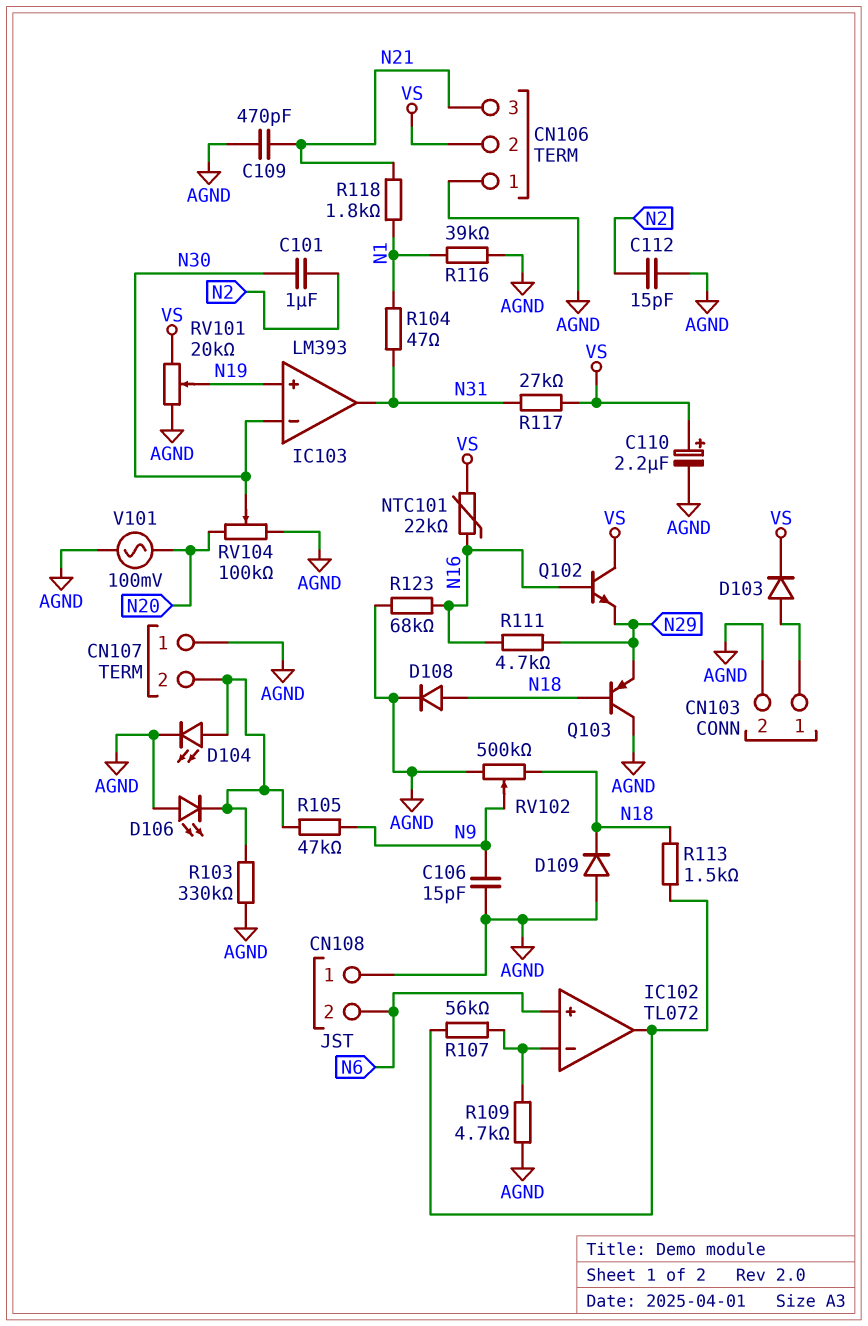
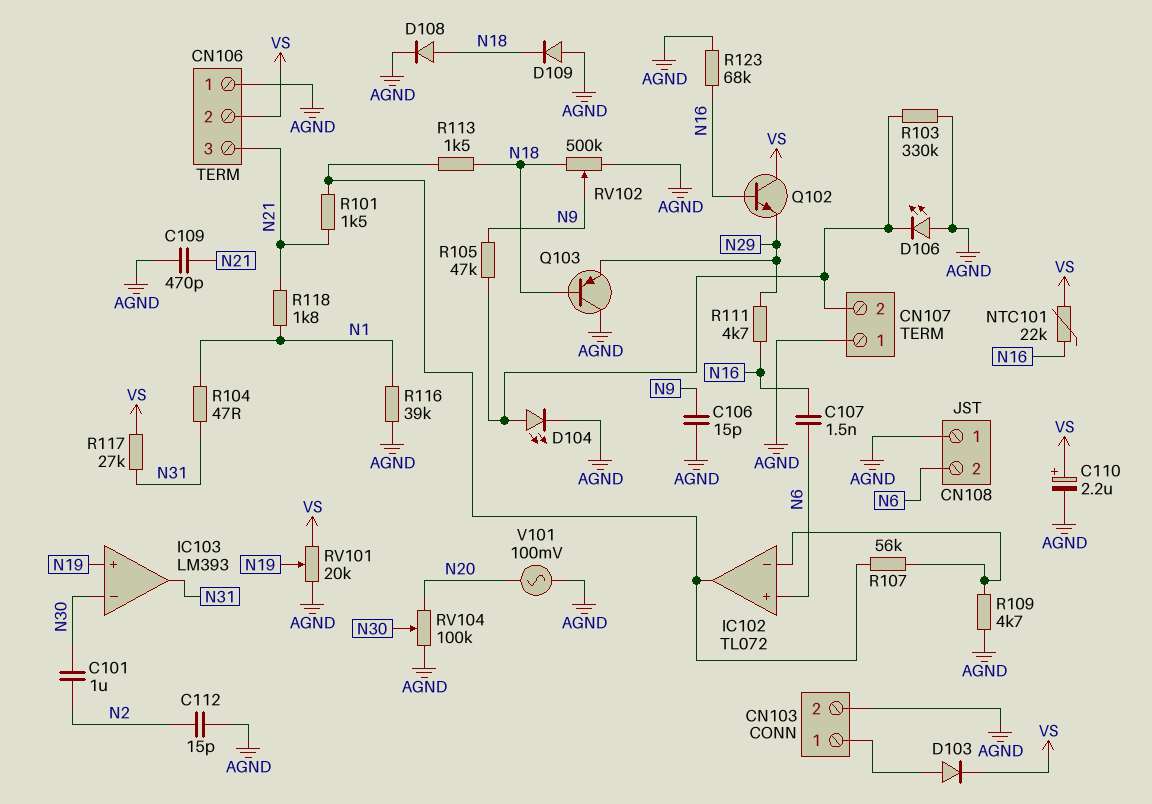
C107: none -> 1.5nF (N6, N16)
R101: none -> 1.5k (IC102/out, N21)

